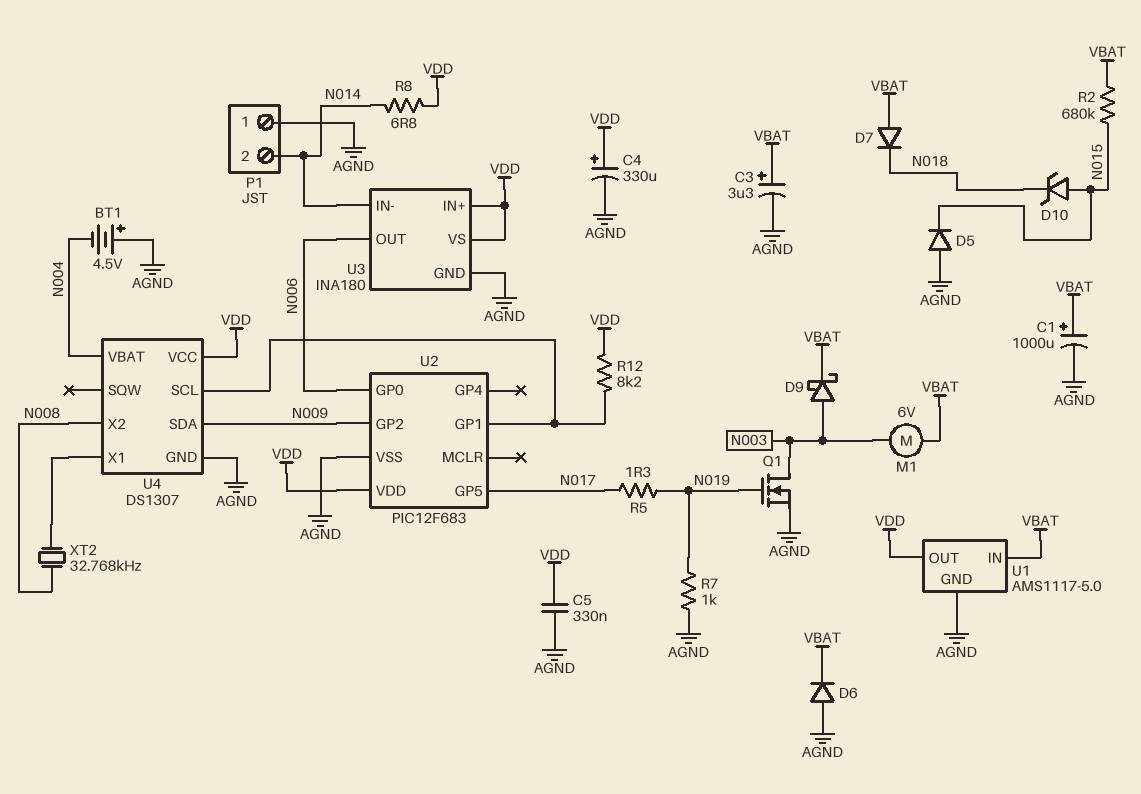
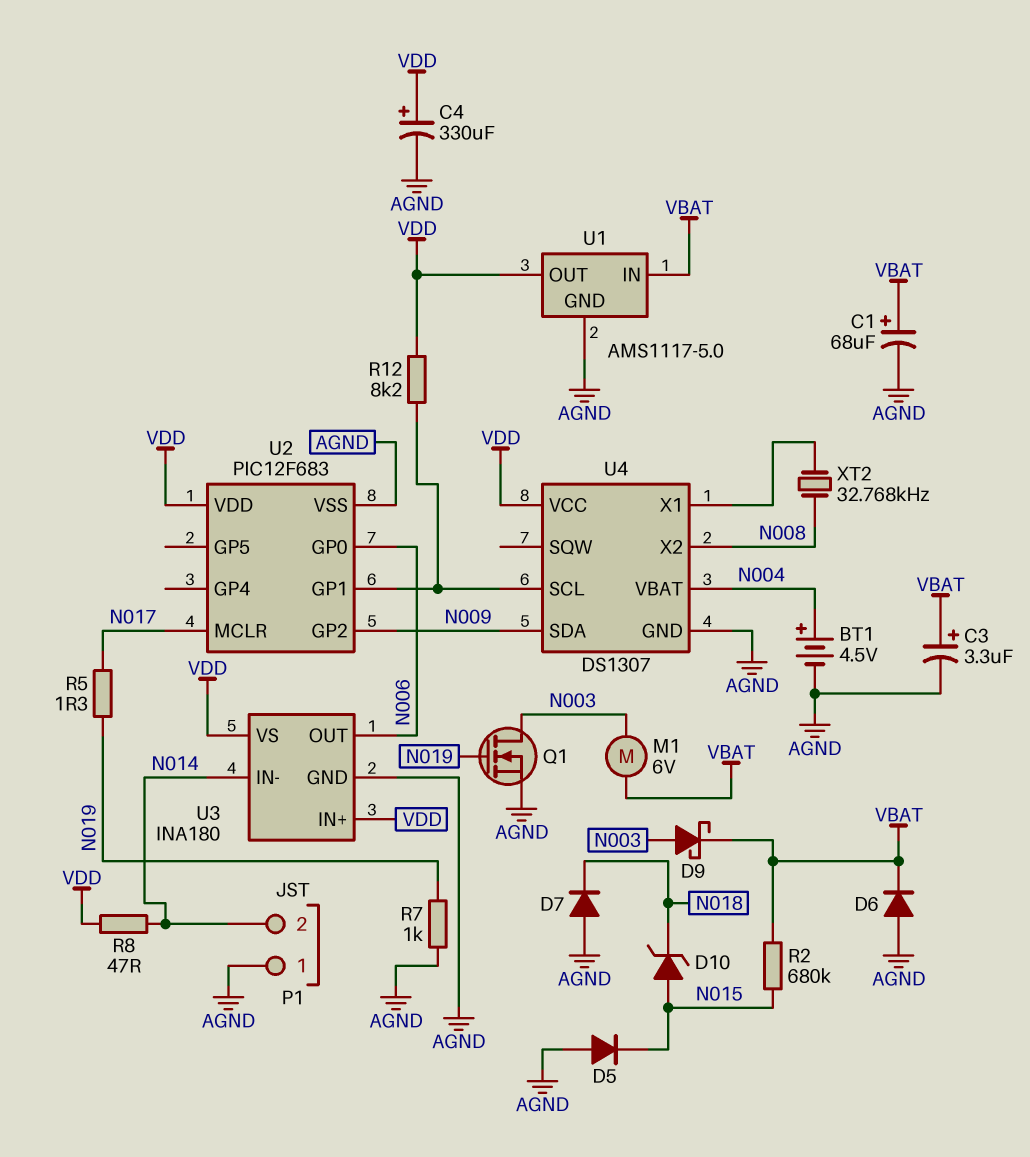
BT1: 4.5V (plus AGND, minus N004) -> 4.5V (plus N004, minus AGND)
C1: 1000uF (plus VBAT, minus AGND) -> 68uF (plus VBAT, minus AGND)
C5: 330nF (AGND, VDD) -> none
D7: diode (A VBAT, K N018) -> diode (A AGND, K N018)
R8: 6.8 (N014, VDD) -> 47 (N014, VDD)
U2 pin GP5: N017 -> none
U2 pin MCLR: none -> N017

